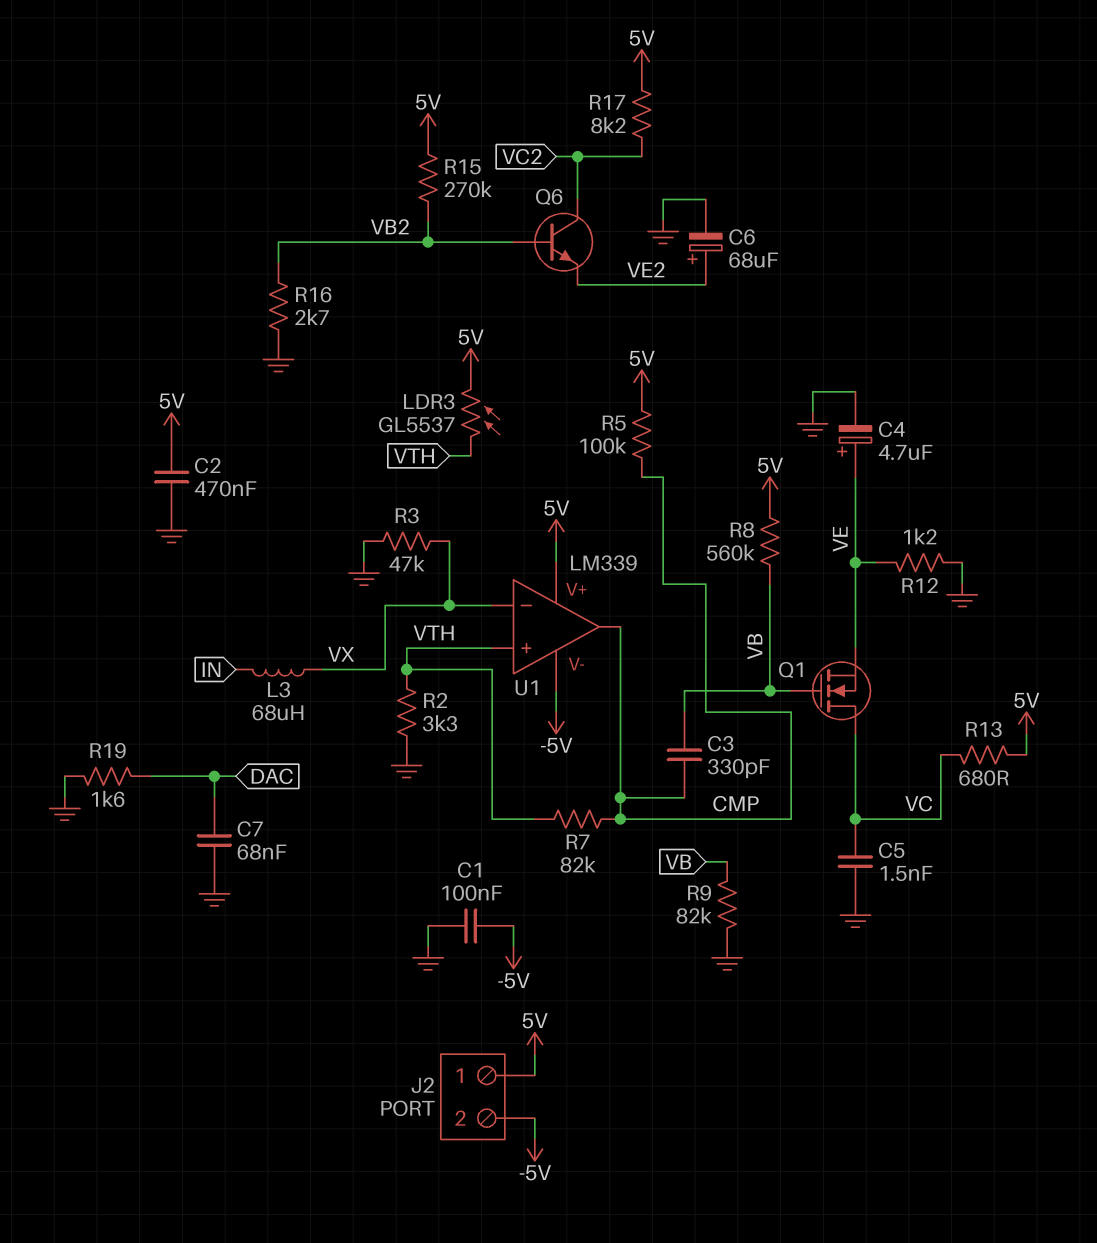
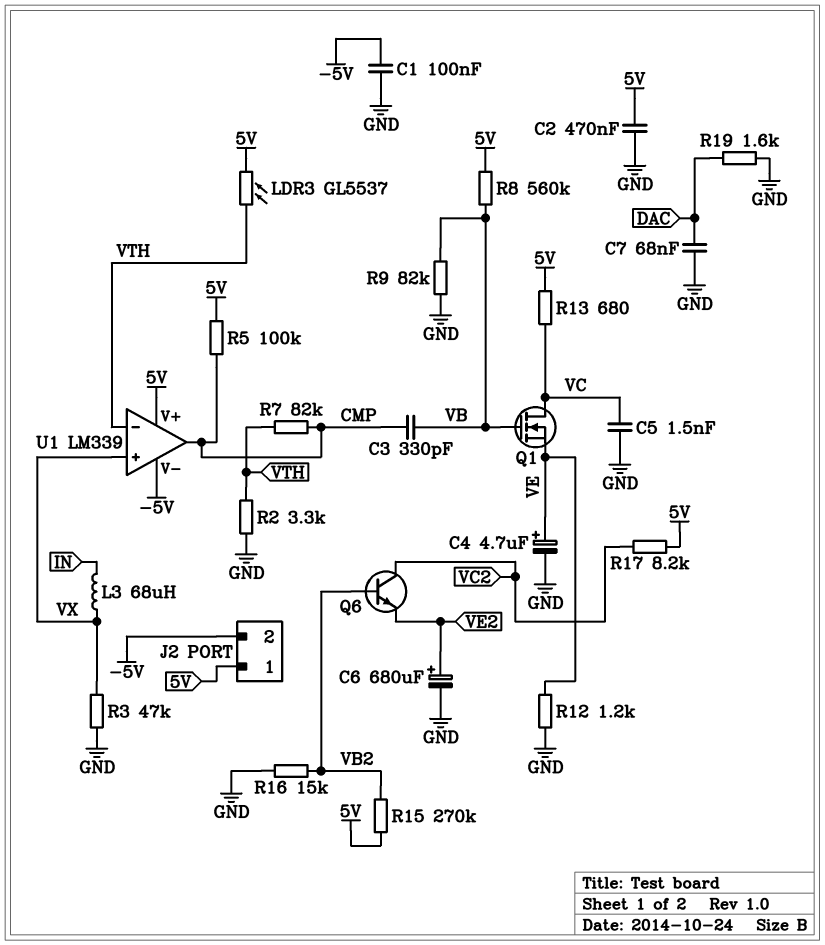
C6: 68uF (plus VE2, minus GND) -> 680uF (plus VE2, minus GND)
R16: 2.7k (GND, VB2) -> 15k (GND, VB2)
U1 pin in+: VTH -> VX
U1 pin in-: VX -> VTH

